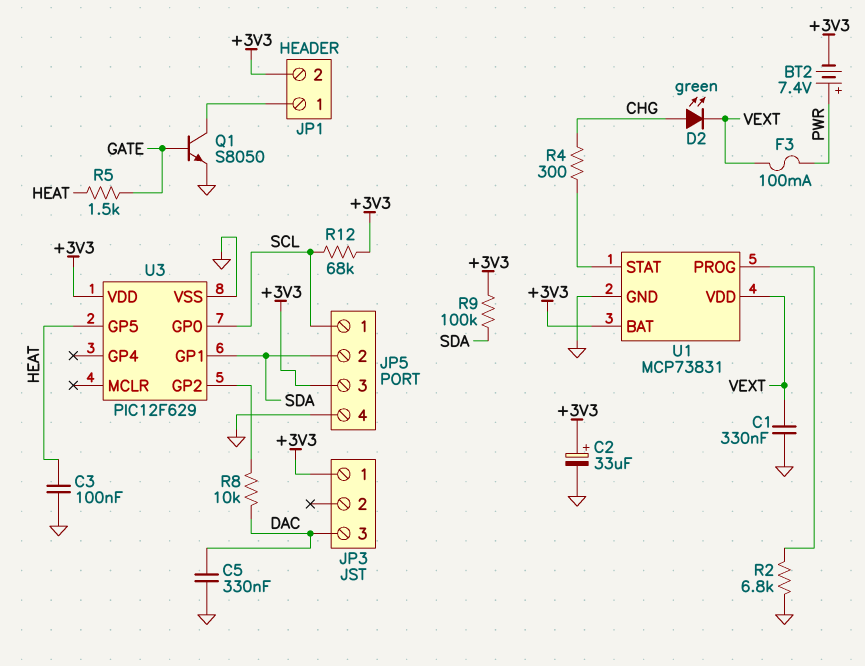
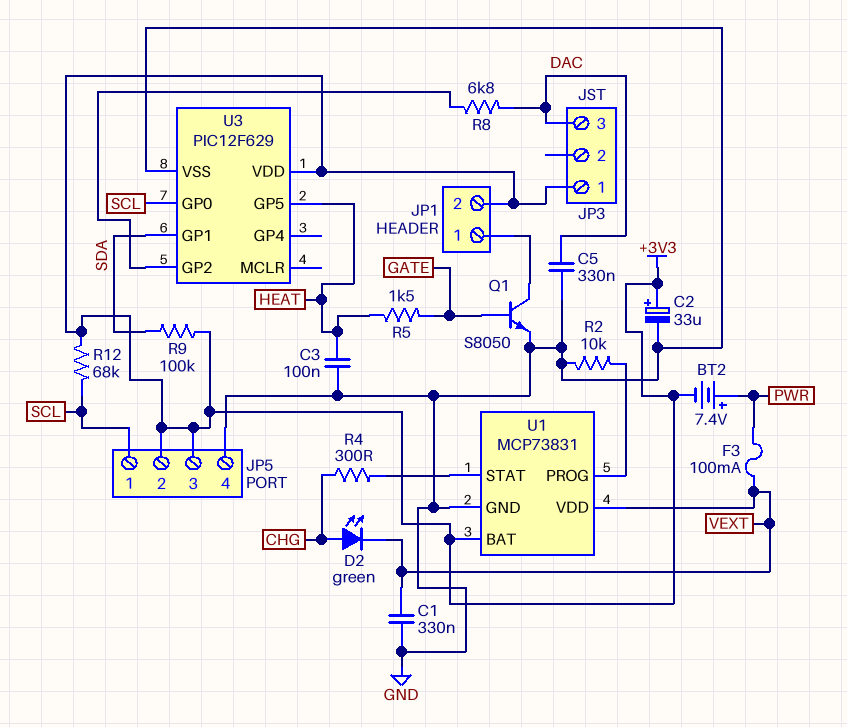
JP5 pin 2: SDA -> +3V3
R2: 6.8k (GND, U1/PROG) -> 10k (GND, U1/PROG)
R8: 10k (DAC, U3/GP2) -> 6.8k (DAC, U3/GP2)

